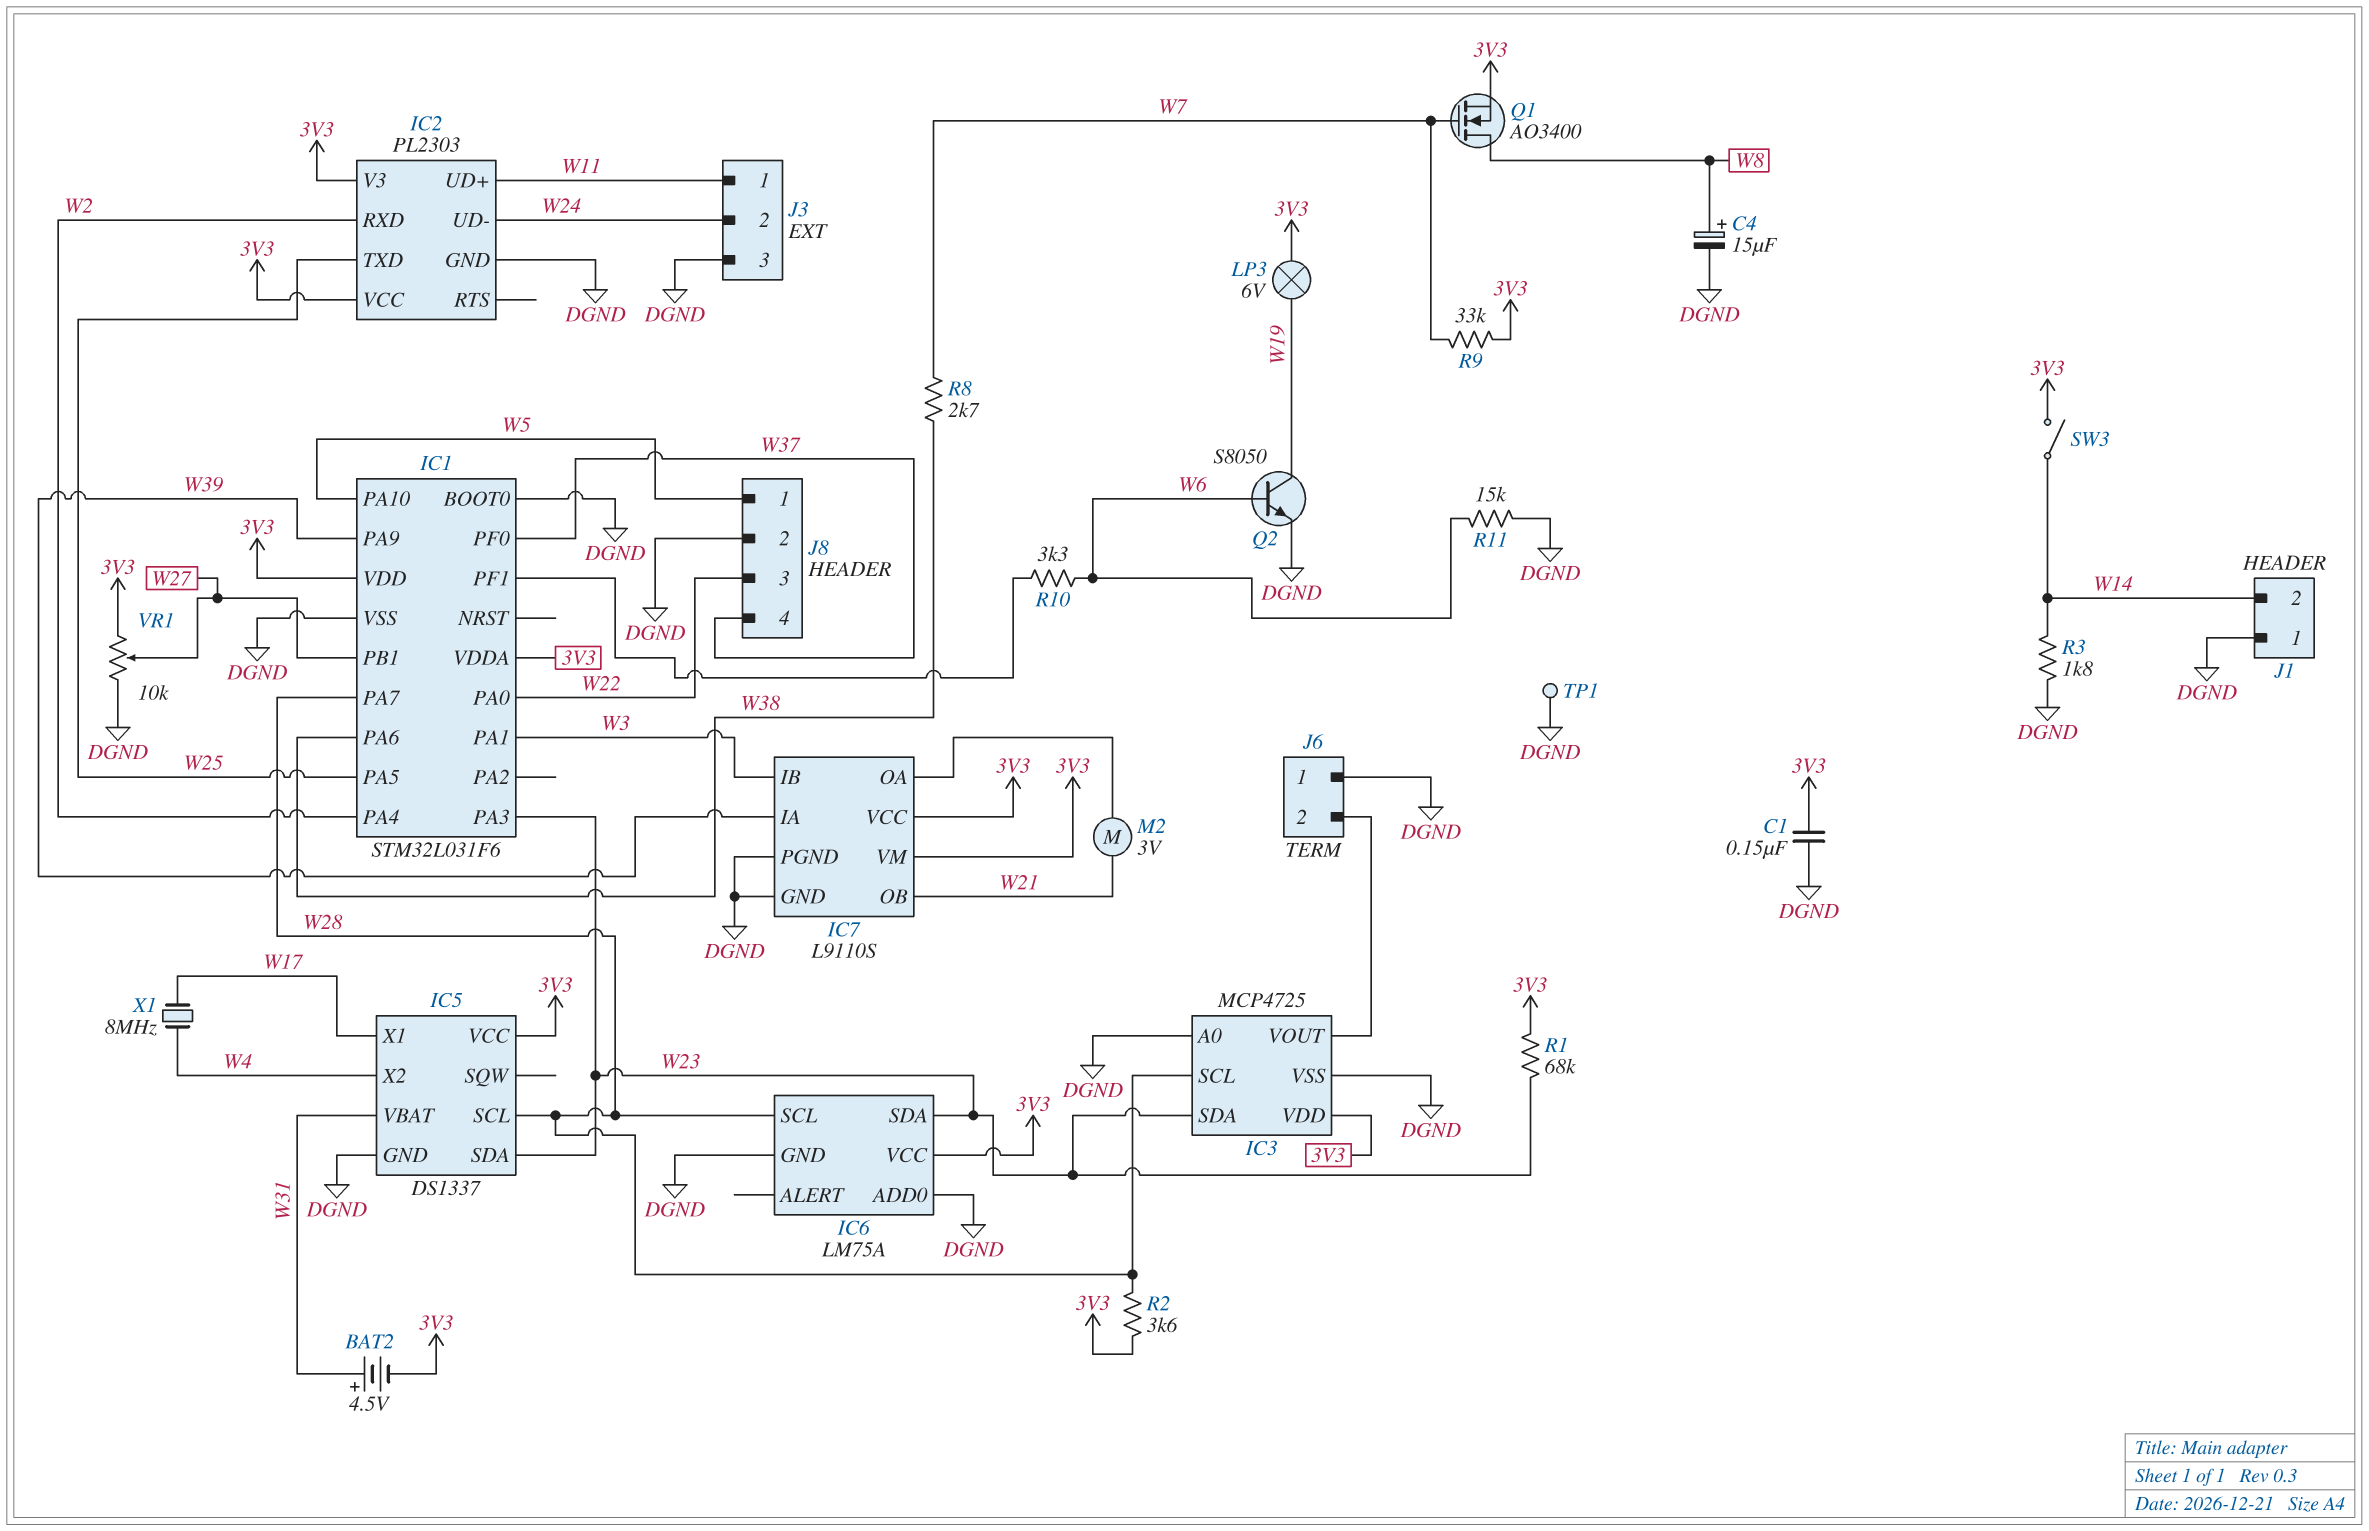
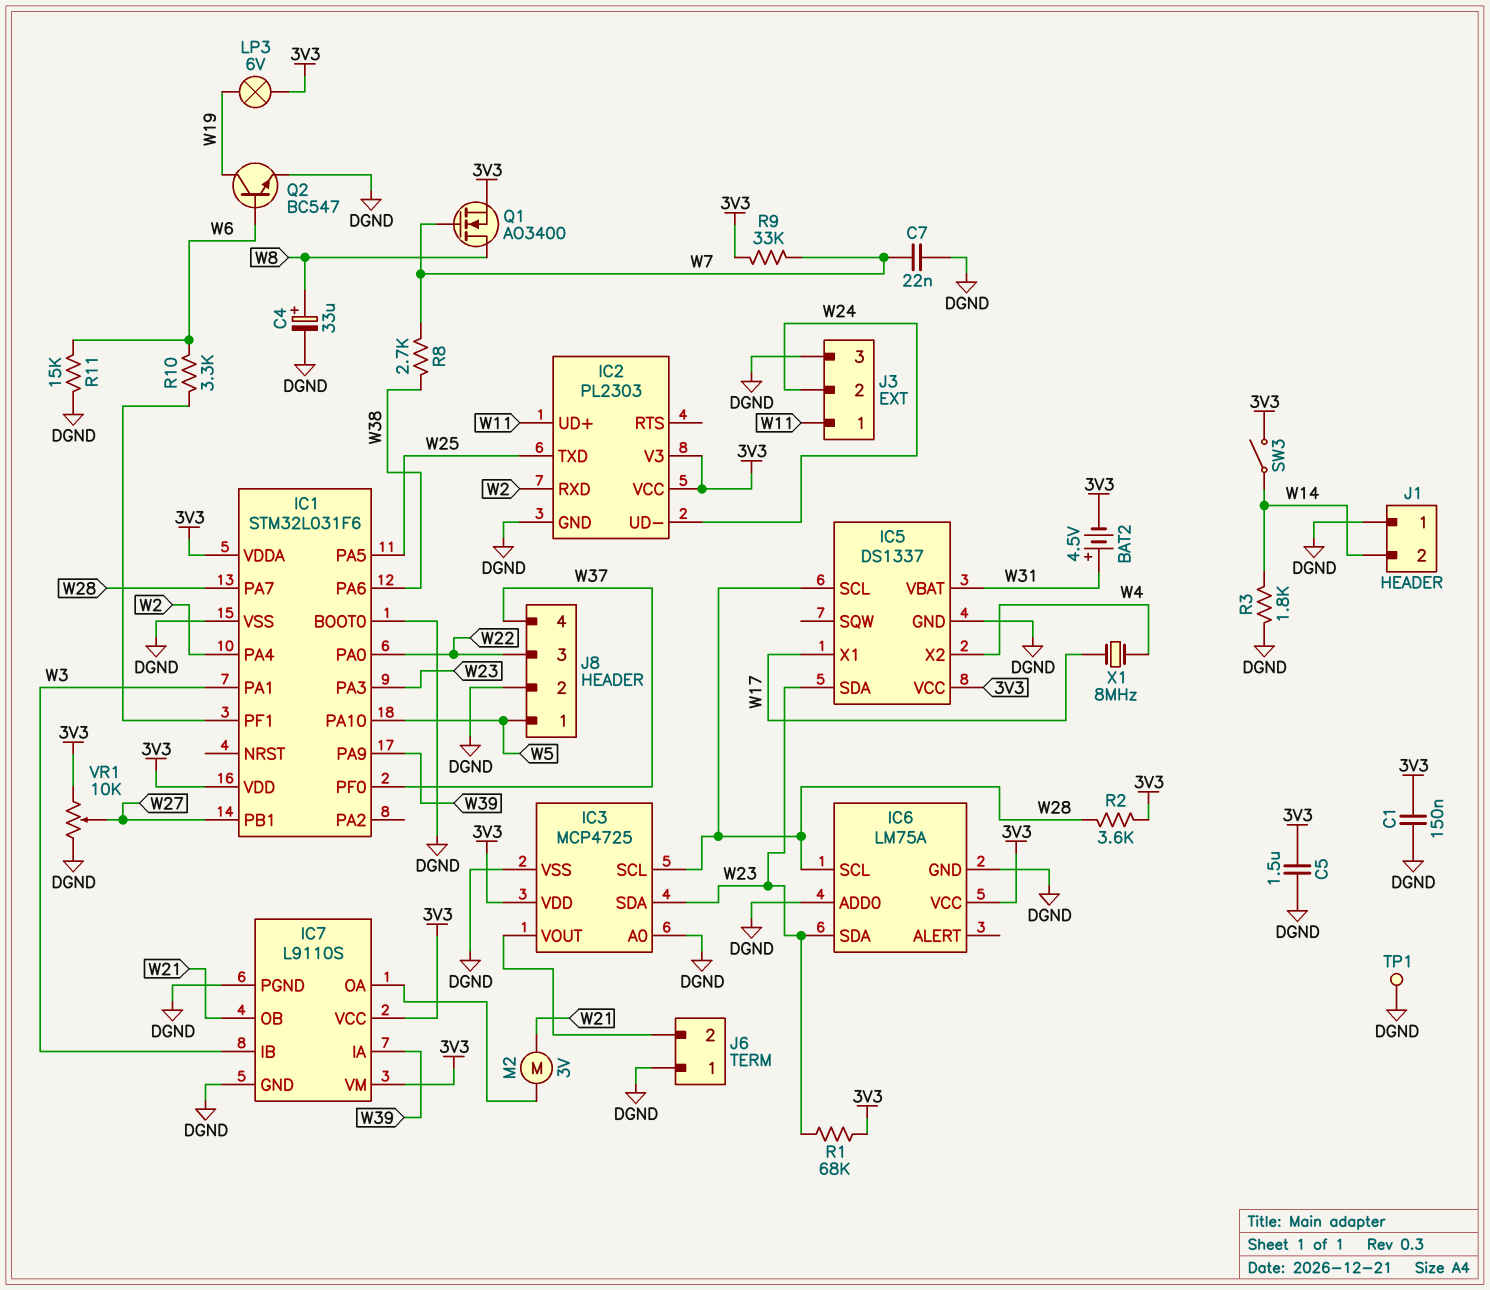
C4: 15uF (plus W8, minus DGND) -> 33uF (plus W8, minus DGND)
C5: none -> 1.5uF (3V3, DGND)
C7: none -> 22nF (DGND, W7)
Q2: NPN S8050 (B W6, C W19, E DGND) -> NPN BC547 (B W6, C W19, E DGND)

